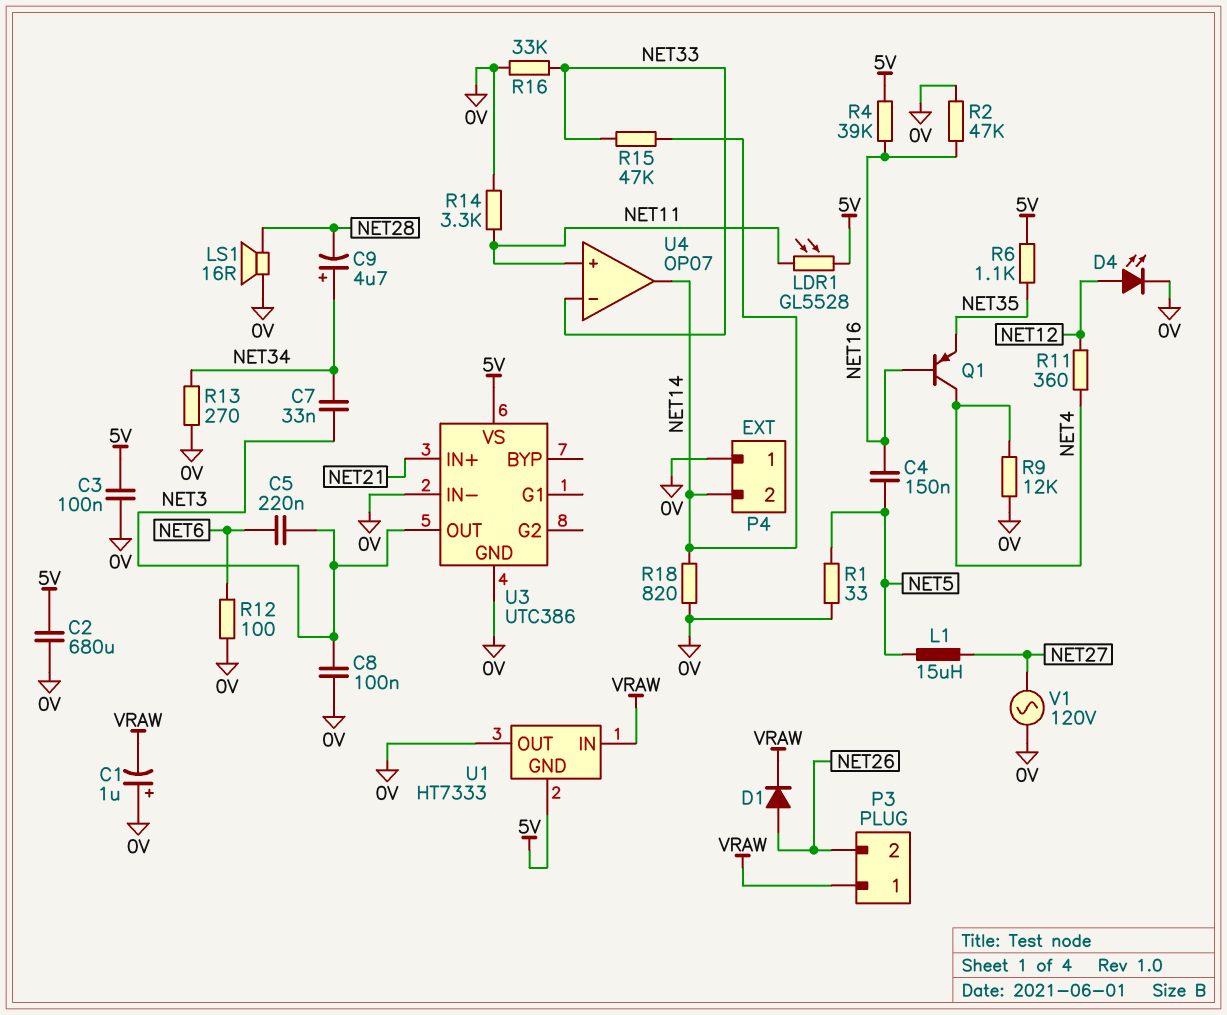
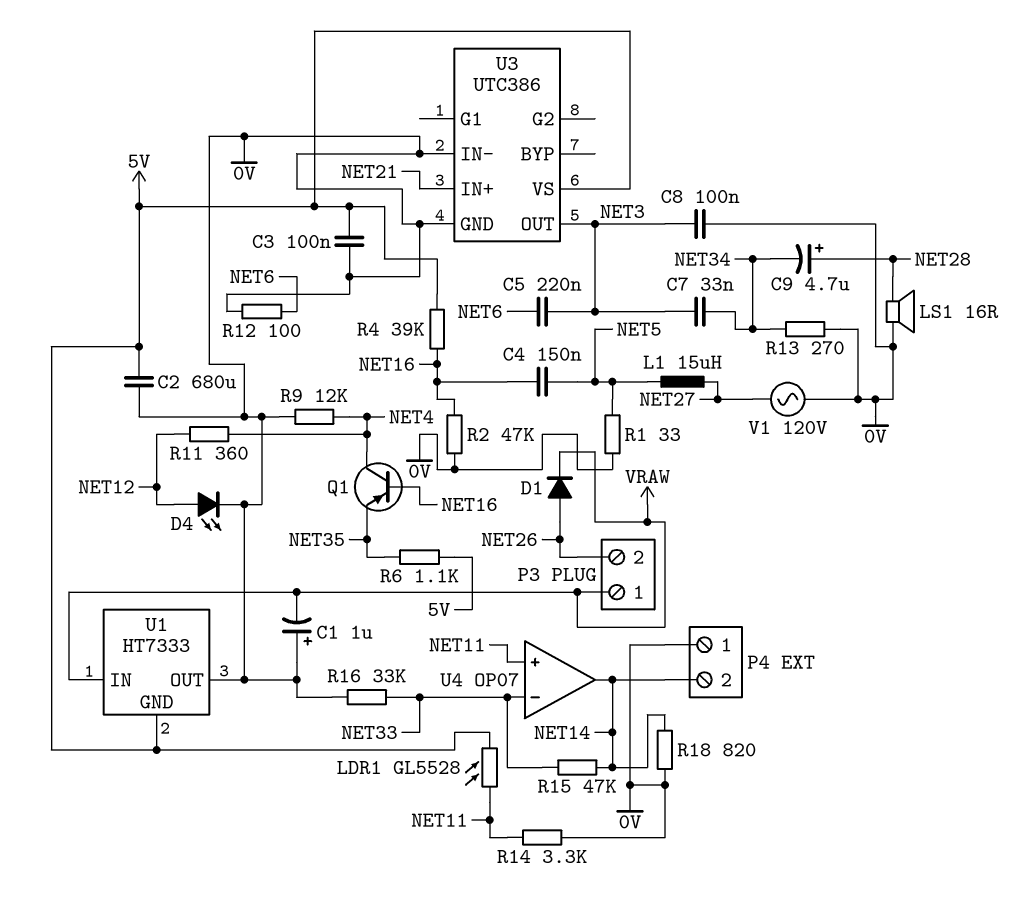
C9: 4.7uF (plus NET34, minus NET28) -> 4.7uF (plus NET28, minus NET34)

